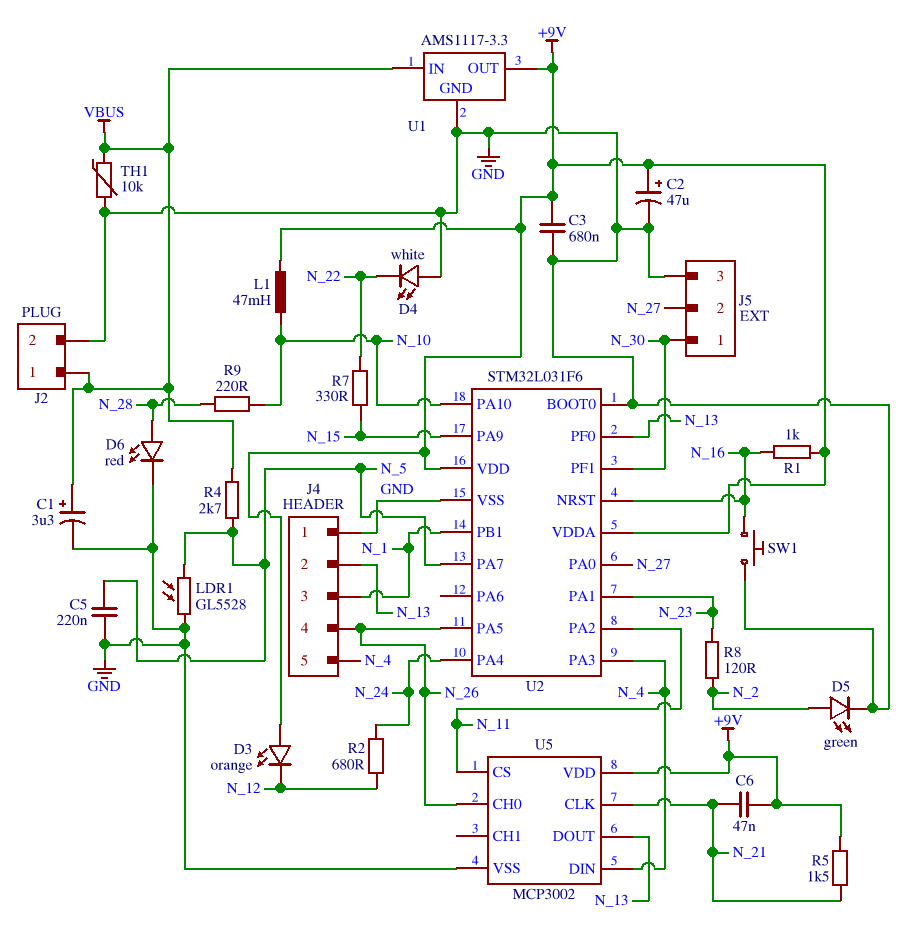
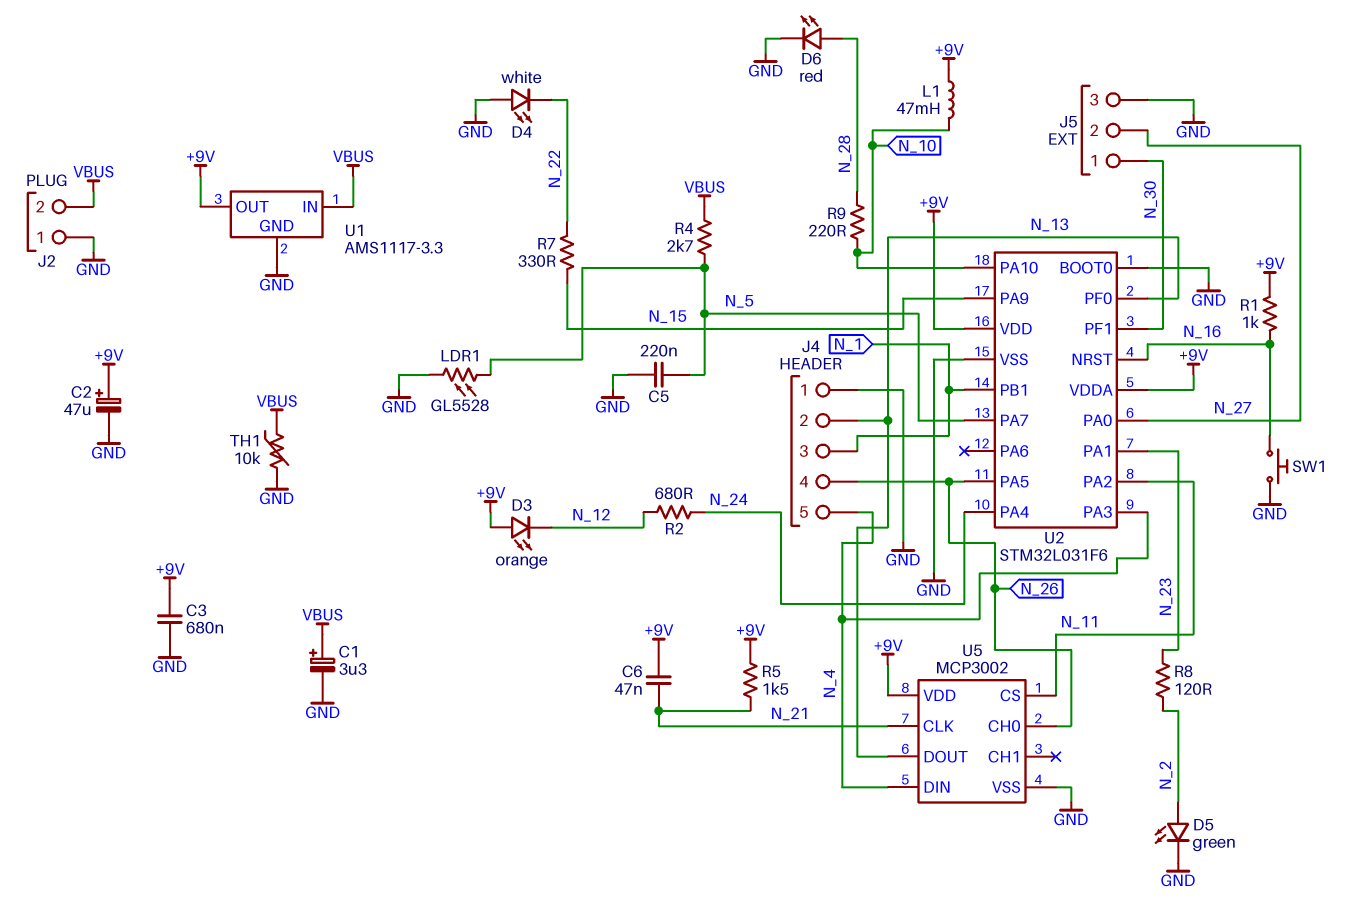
J2 pin 1: VBUS -> GND
J2 pin 2: GND -> VBUS

